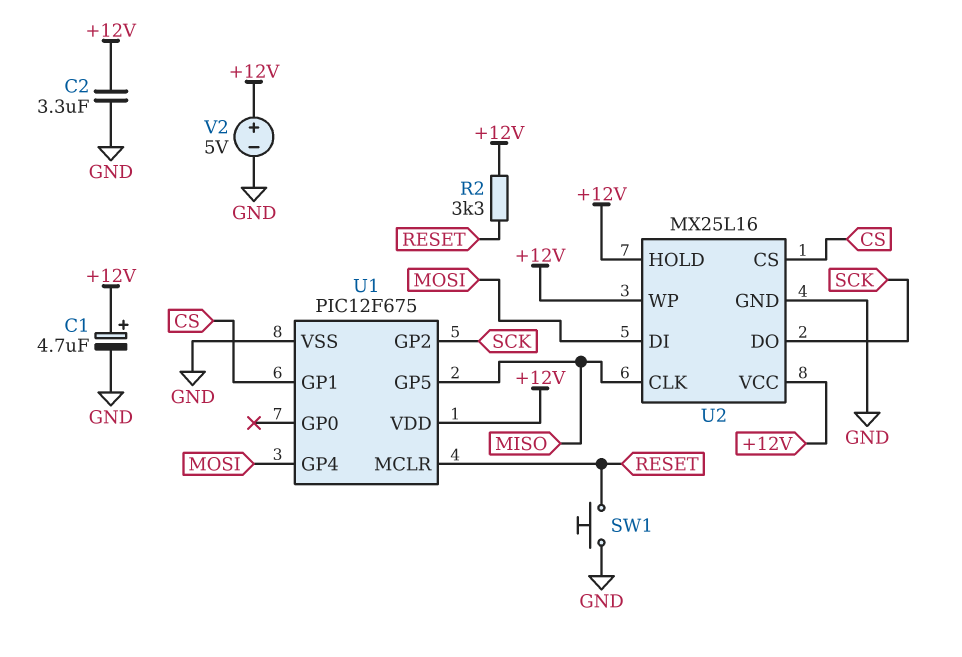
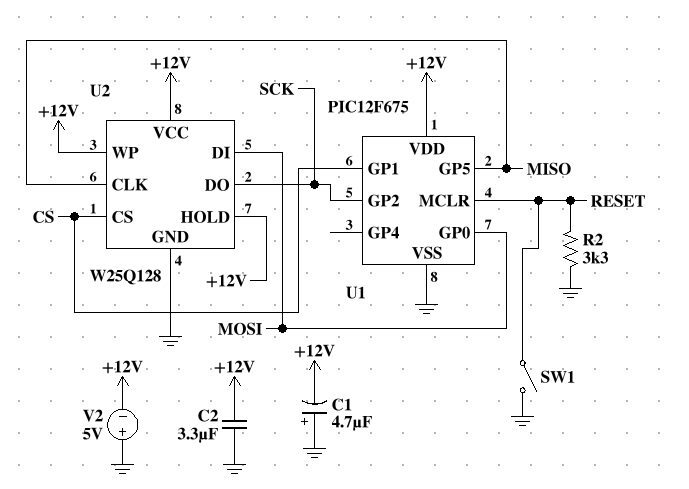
C1: 4.7uF (plus +12V, minus GND) -> 4.7uF (plus GND, minus +12V)
R2: 3.3k (+12V, RESET) -> 3.3k (GND, RESET)
SW1: button (GND, RESET) -> switch (GND, RESET)
U1 pin GP0: none -> MOSI
U1 pin GP4: MOSI -> none
U2: MX25L16 -> W25Q128
V2: 5V (plus +12V, minus GND) -> 5V (plus GND, minus +12V)

